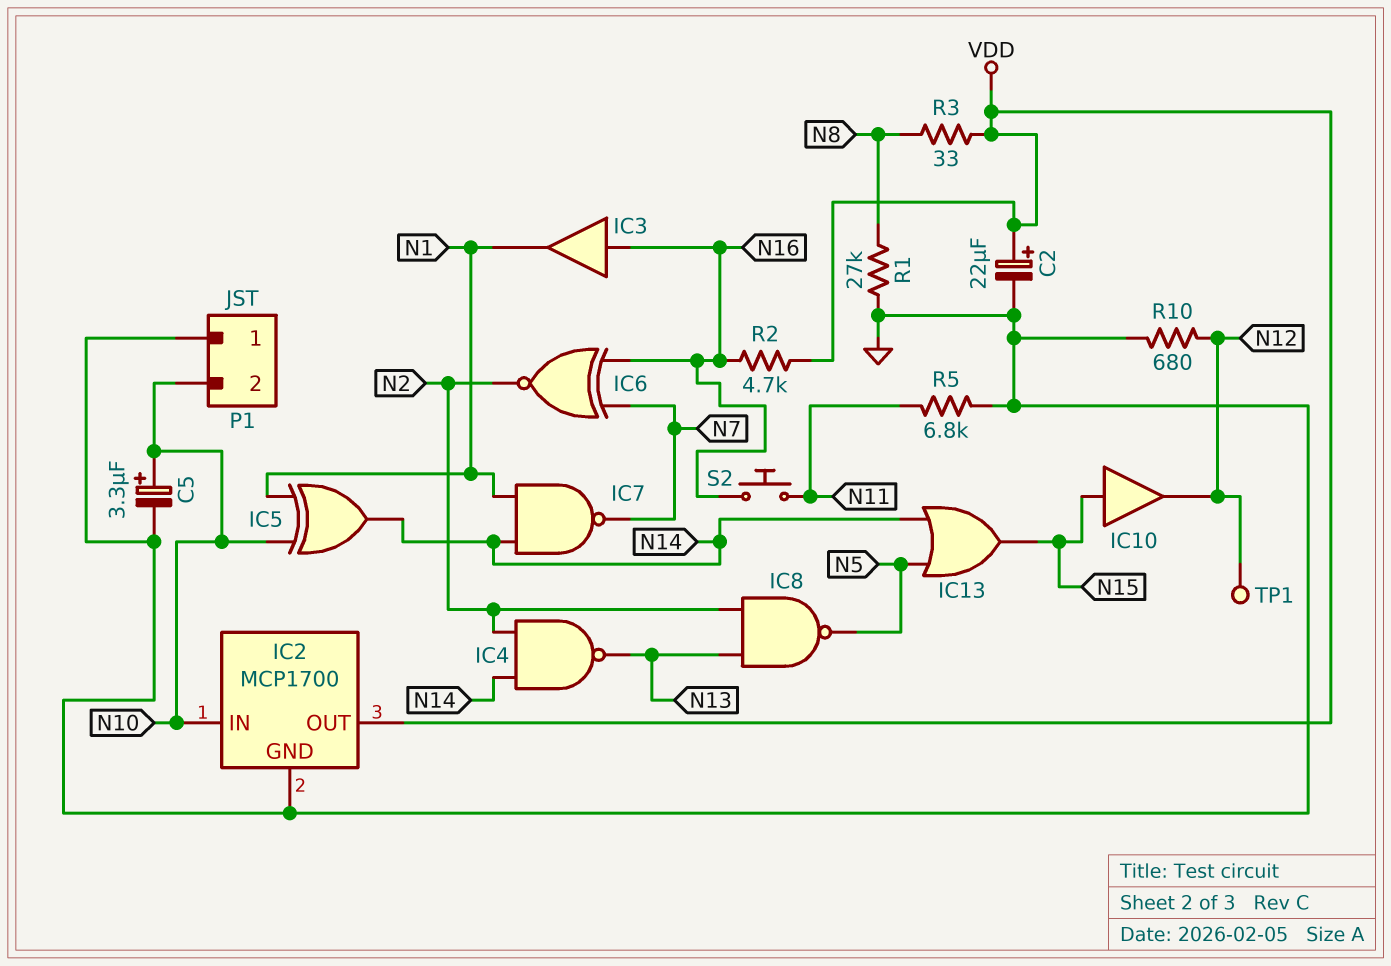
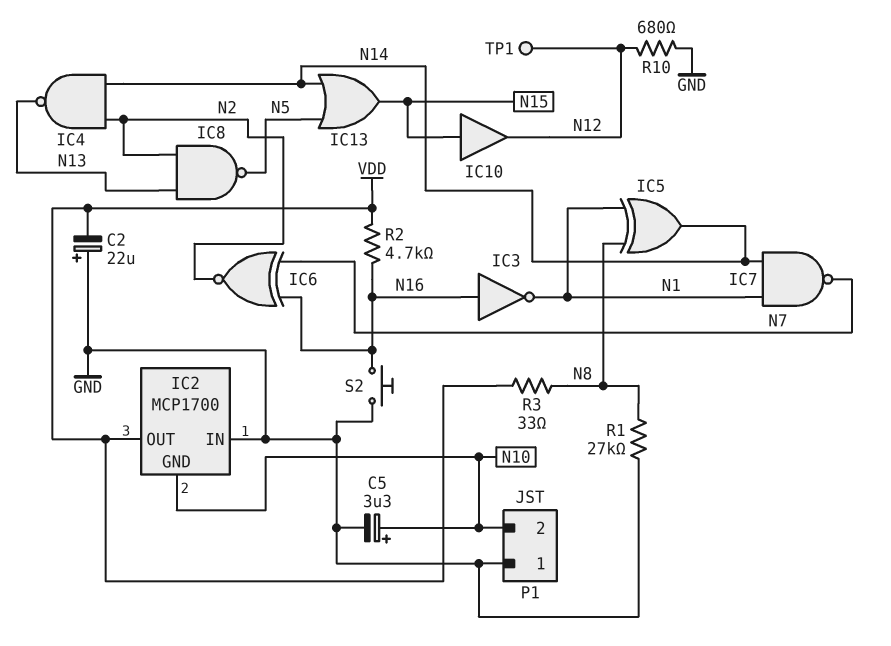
C2: 22uF (plus VDD, minus GND) -> 22uF (plus GND, minus VDD)
IC2 pin GND: GND -> N10
IC2 pin IN: N10 -> GND
IC3: buffer (in N16, out N1) -> NOT (in N16, out N1)
IC5: XOR (in N1, in N10, out N14) -> XOR (in N1, in N8, out N14)
R5: 6.8k (GND, N11) -> none
S2: button (N11, N16) -> button (GND, N16)

